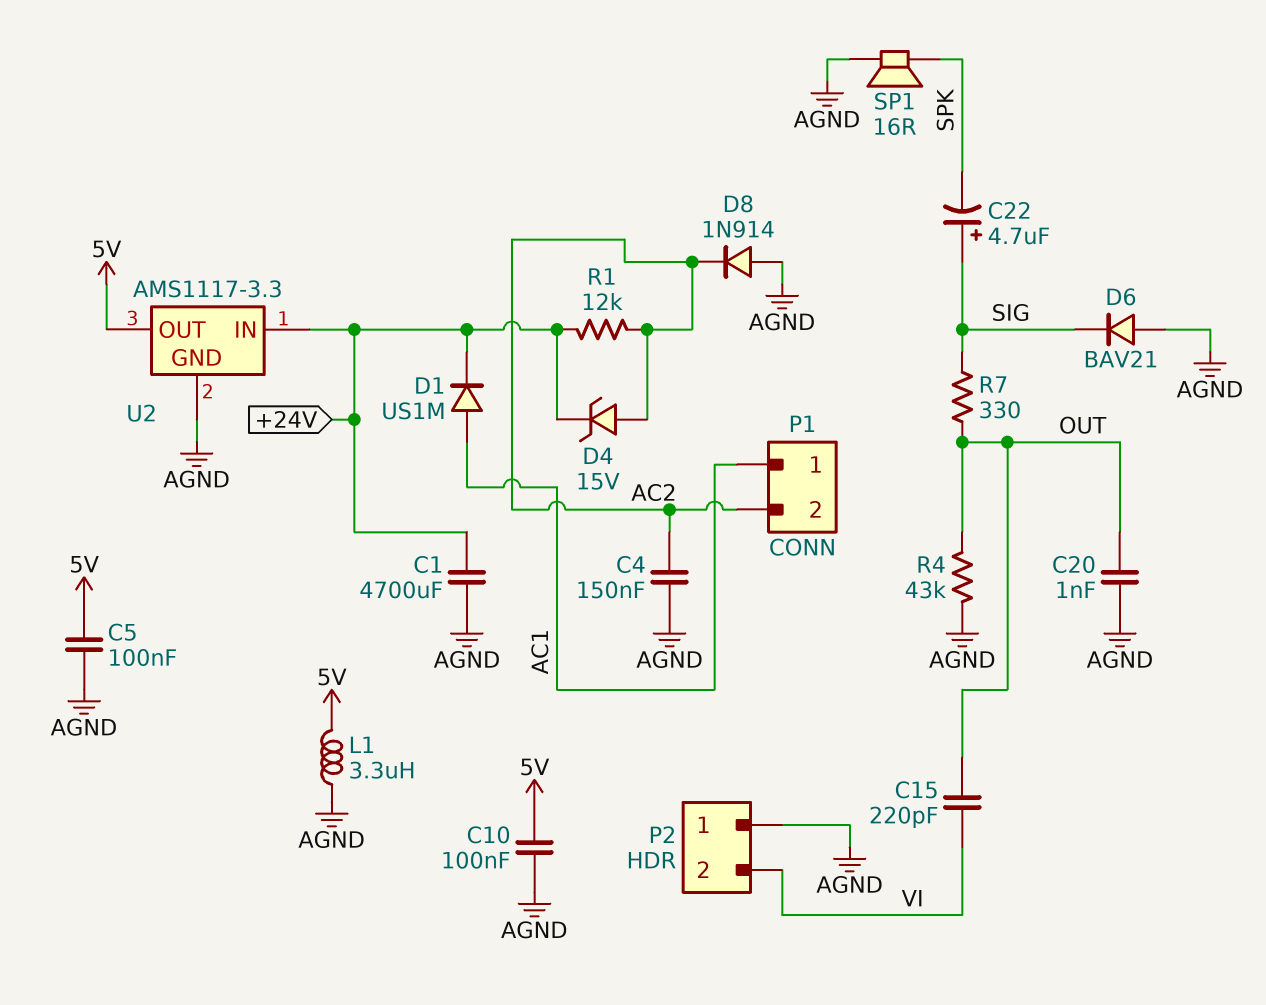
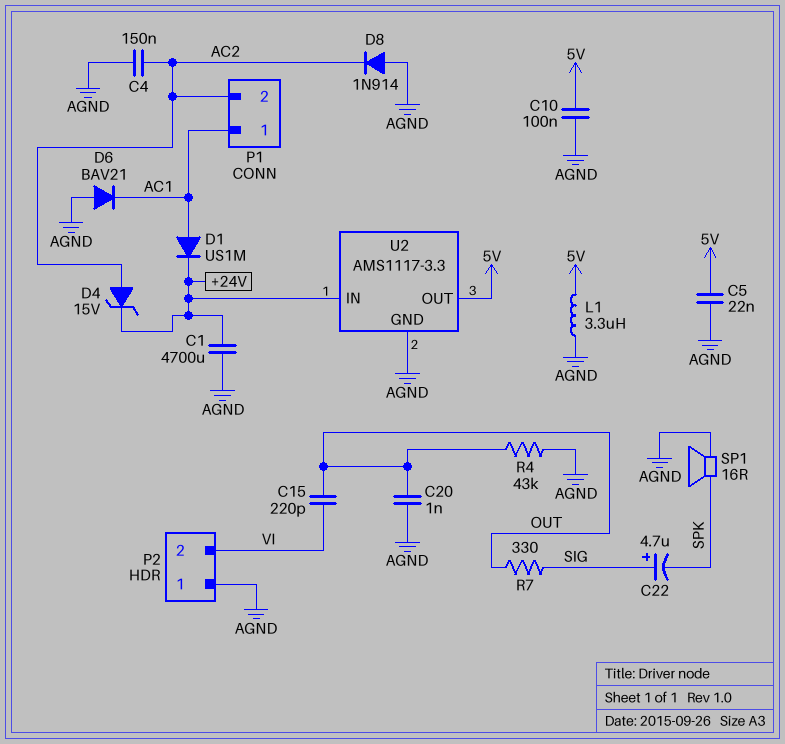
C5: 100nF (5V, AGND) -> 22nF (5V, AGND)
D6: diode BAV21 (A AGND, K SIG) -> diode BAV21 (A AGND, K AC1)
R1: 12k (+24V, AC2) -> none

